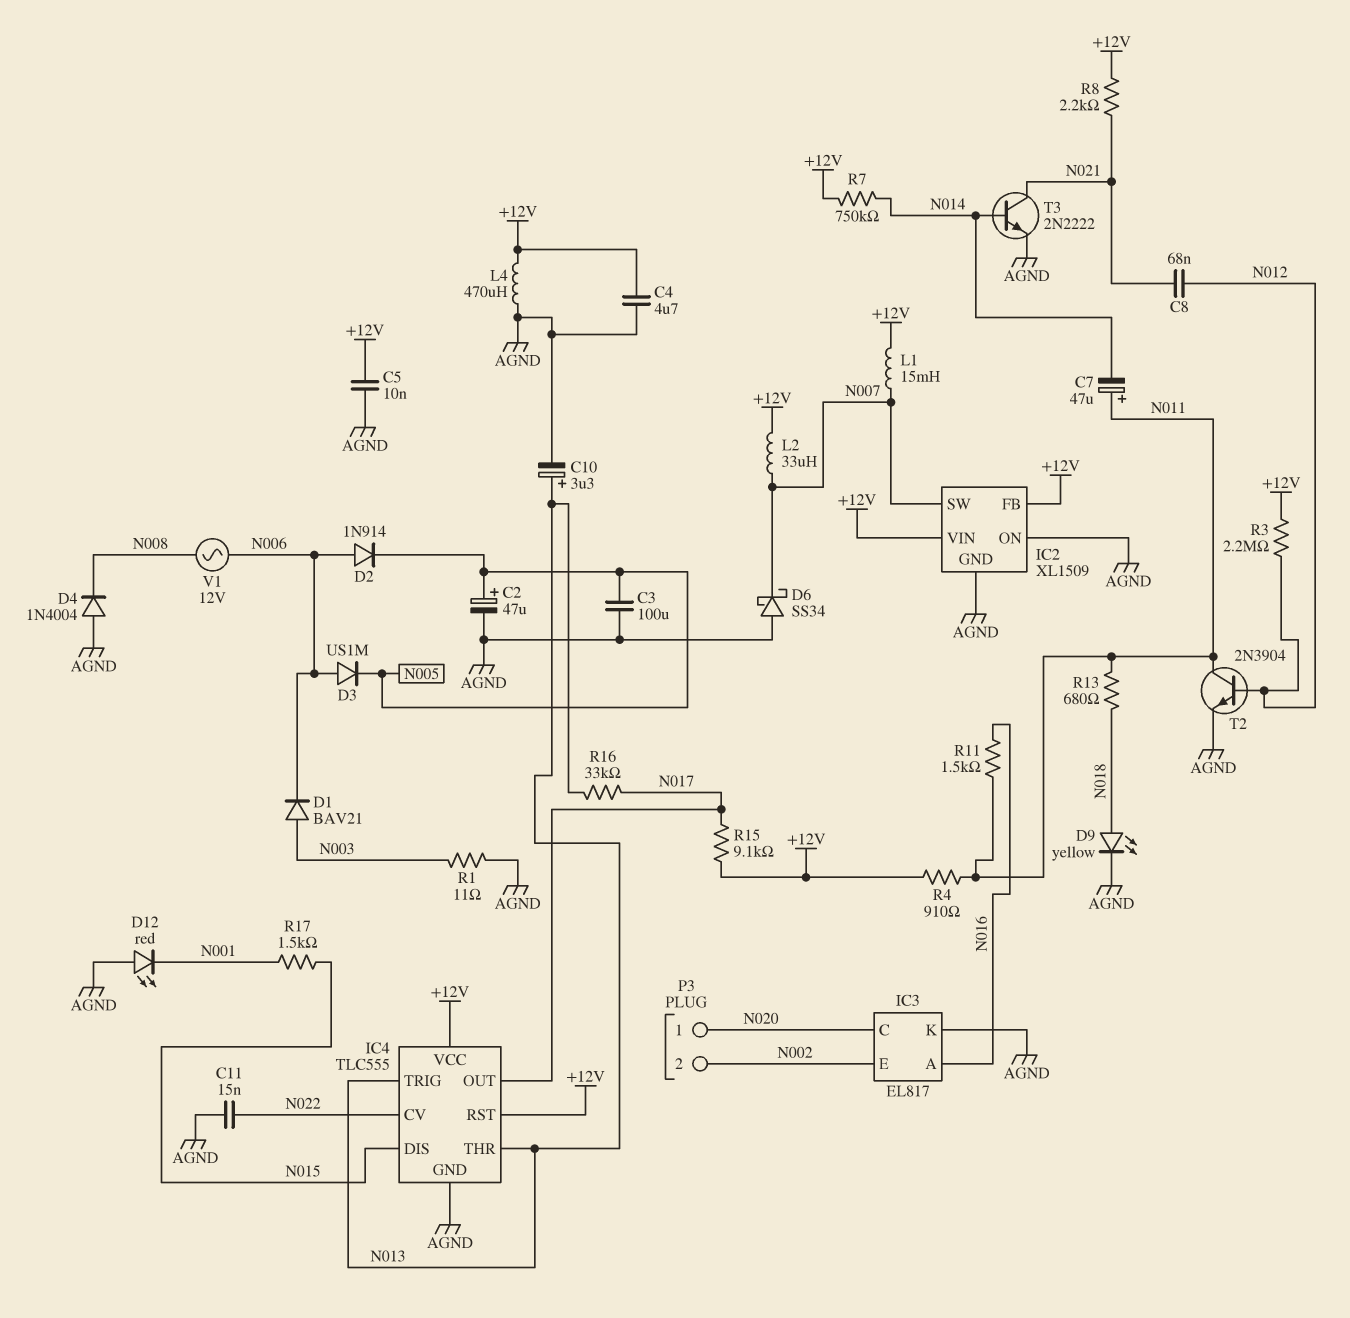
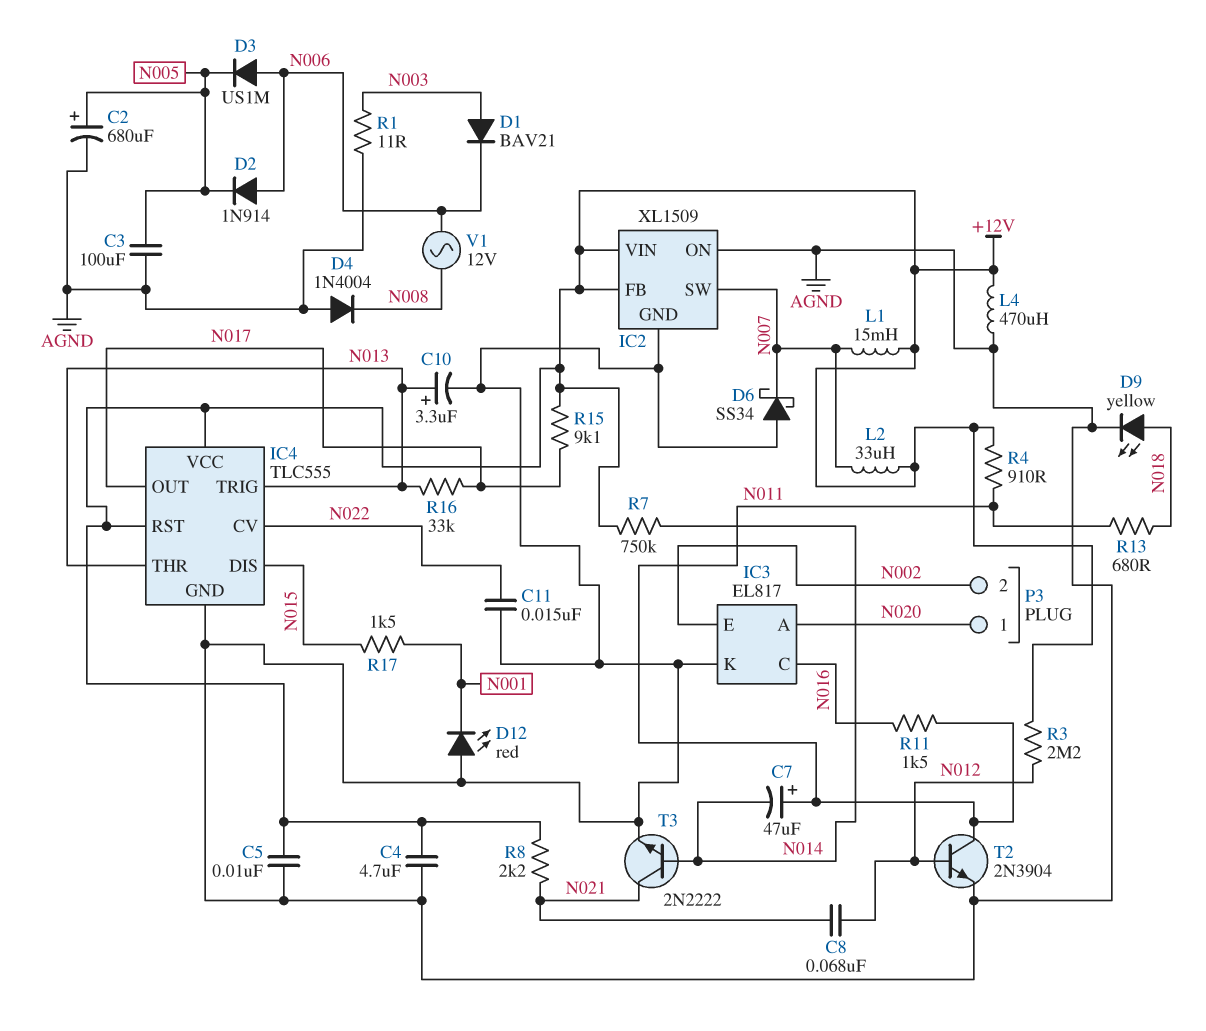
C2: 47uF (plus N005, minus AGND) -> 680uF (plus N005, minus AGND)
IC3 pin A: N016 -> N020
IC3 pin C: N020 -> N016

